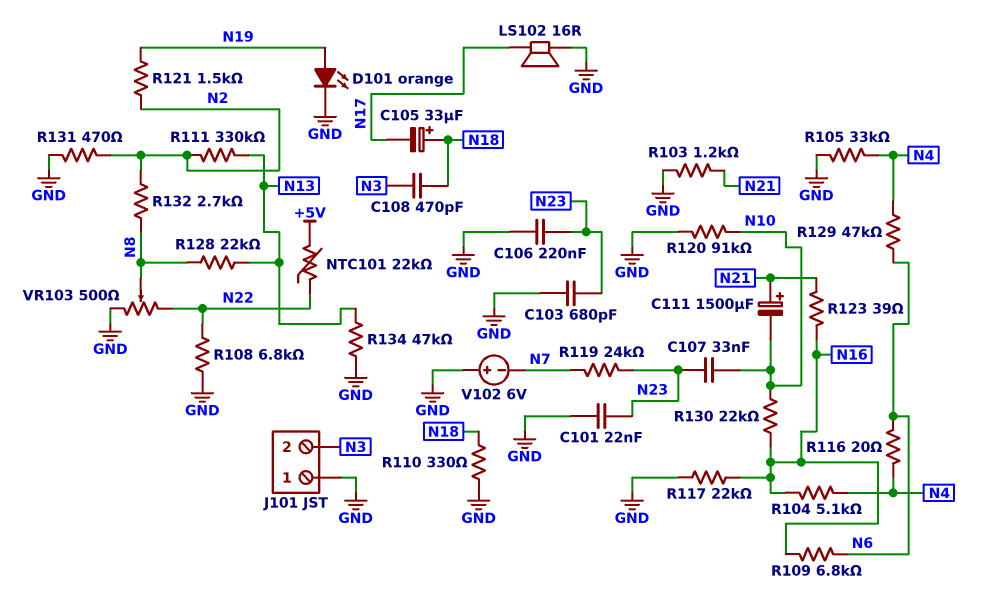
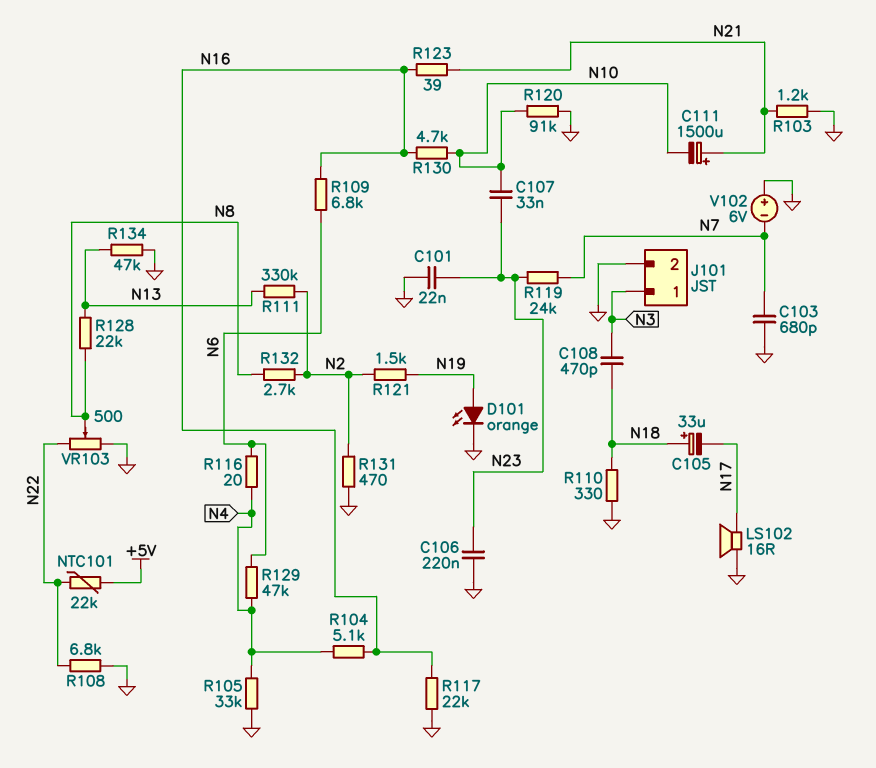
C103: 680pF (GND, N23) -> 680pF (GND, N7)
J101 pin 1: GND -> N3
J101 pin 2: N3 -> GND
R130: 22k (N10, N16) -> 4.7k (N10, N16)

